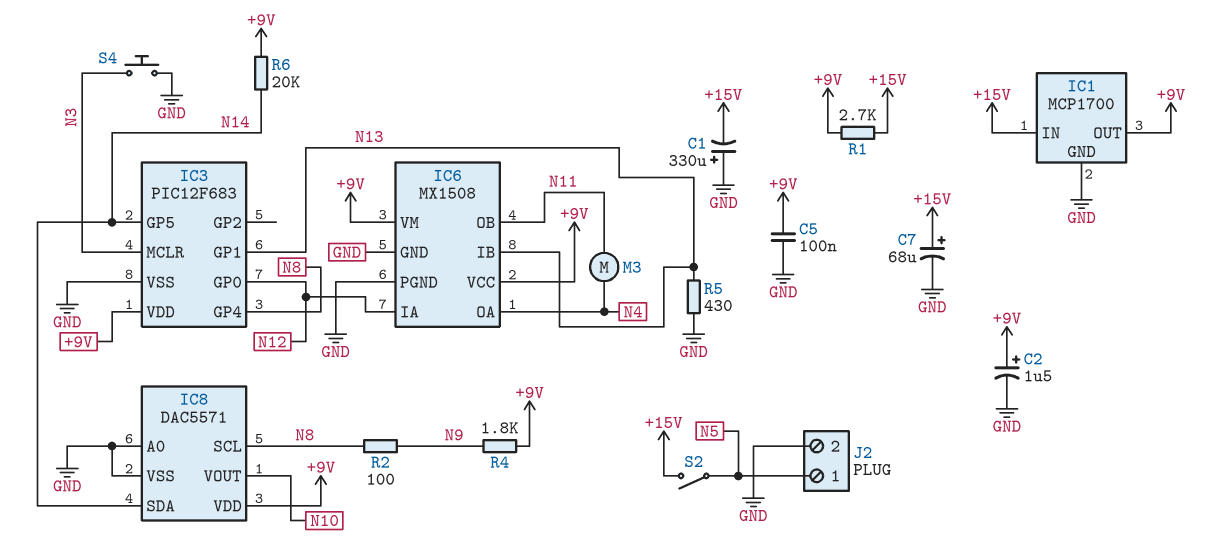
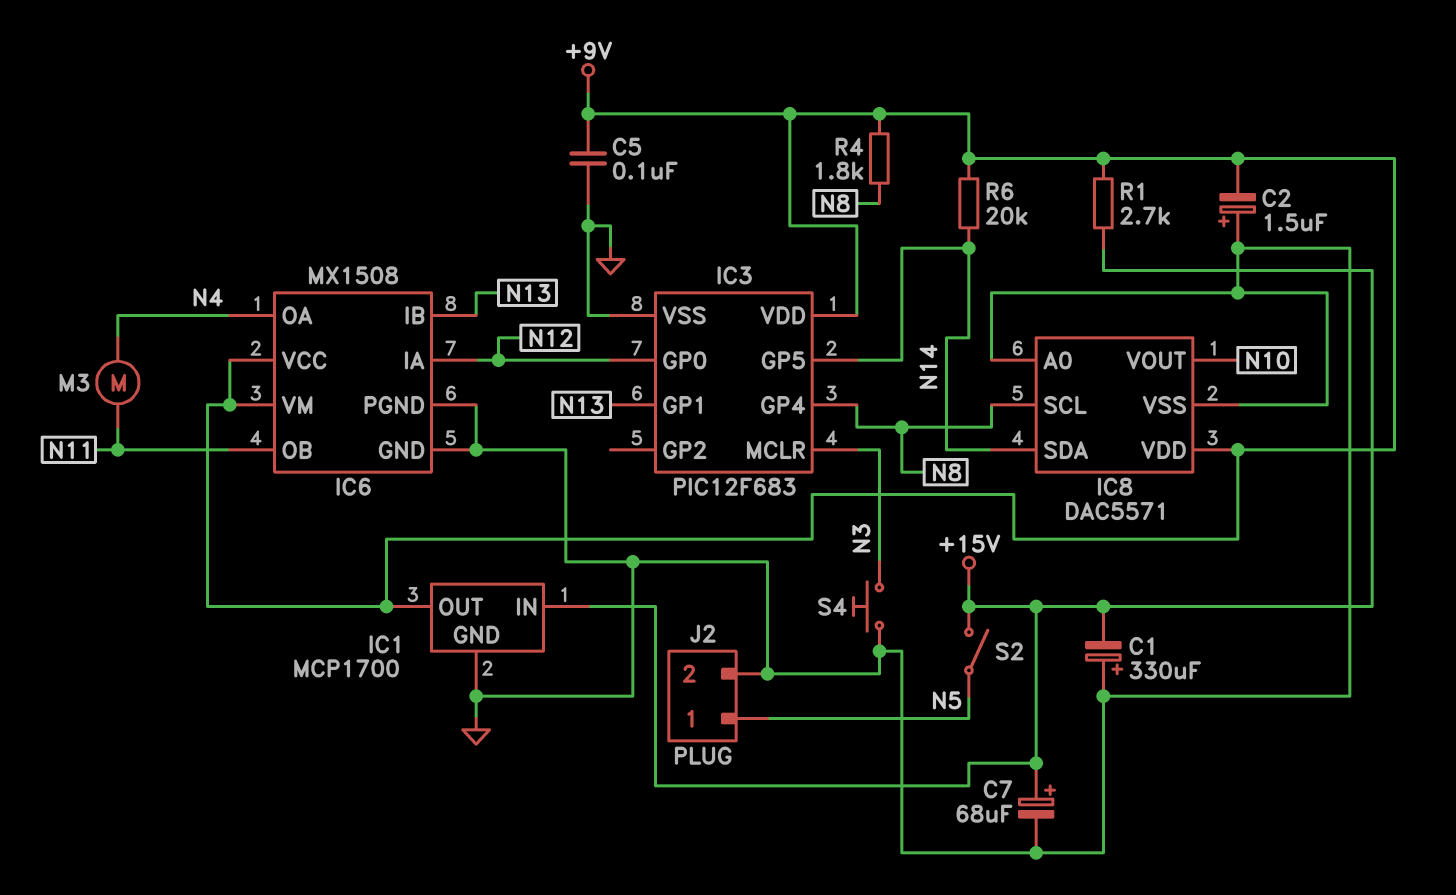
C2: 1.5uF (plus +9V, minus GND) -> 1.5uF (plus GND, minus +9V)
R2: 100 (N8, N9) -> none
R4: 1.8k (+9V, N9) -> 1.8k (+9V, N8)
R5: 430 (GND, N13) -> none

